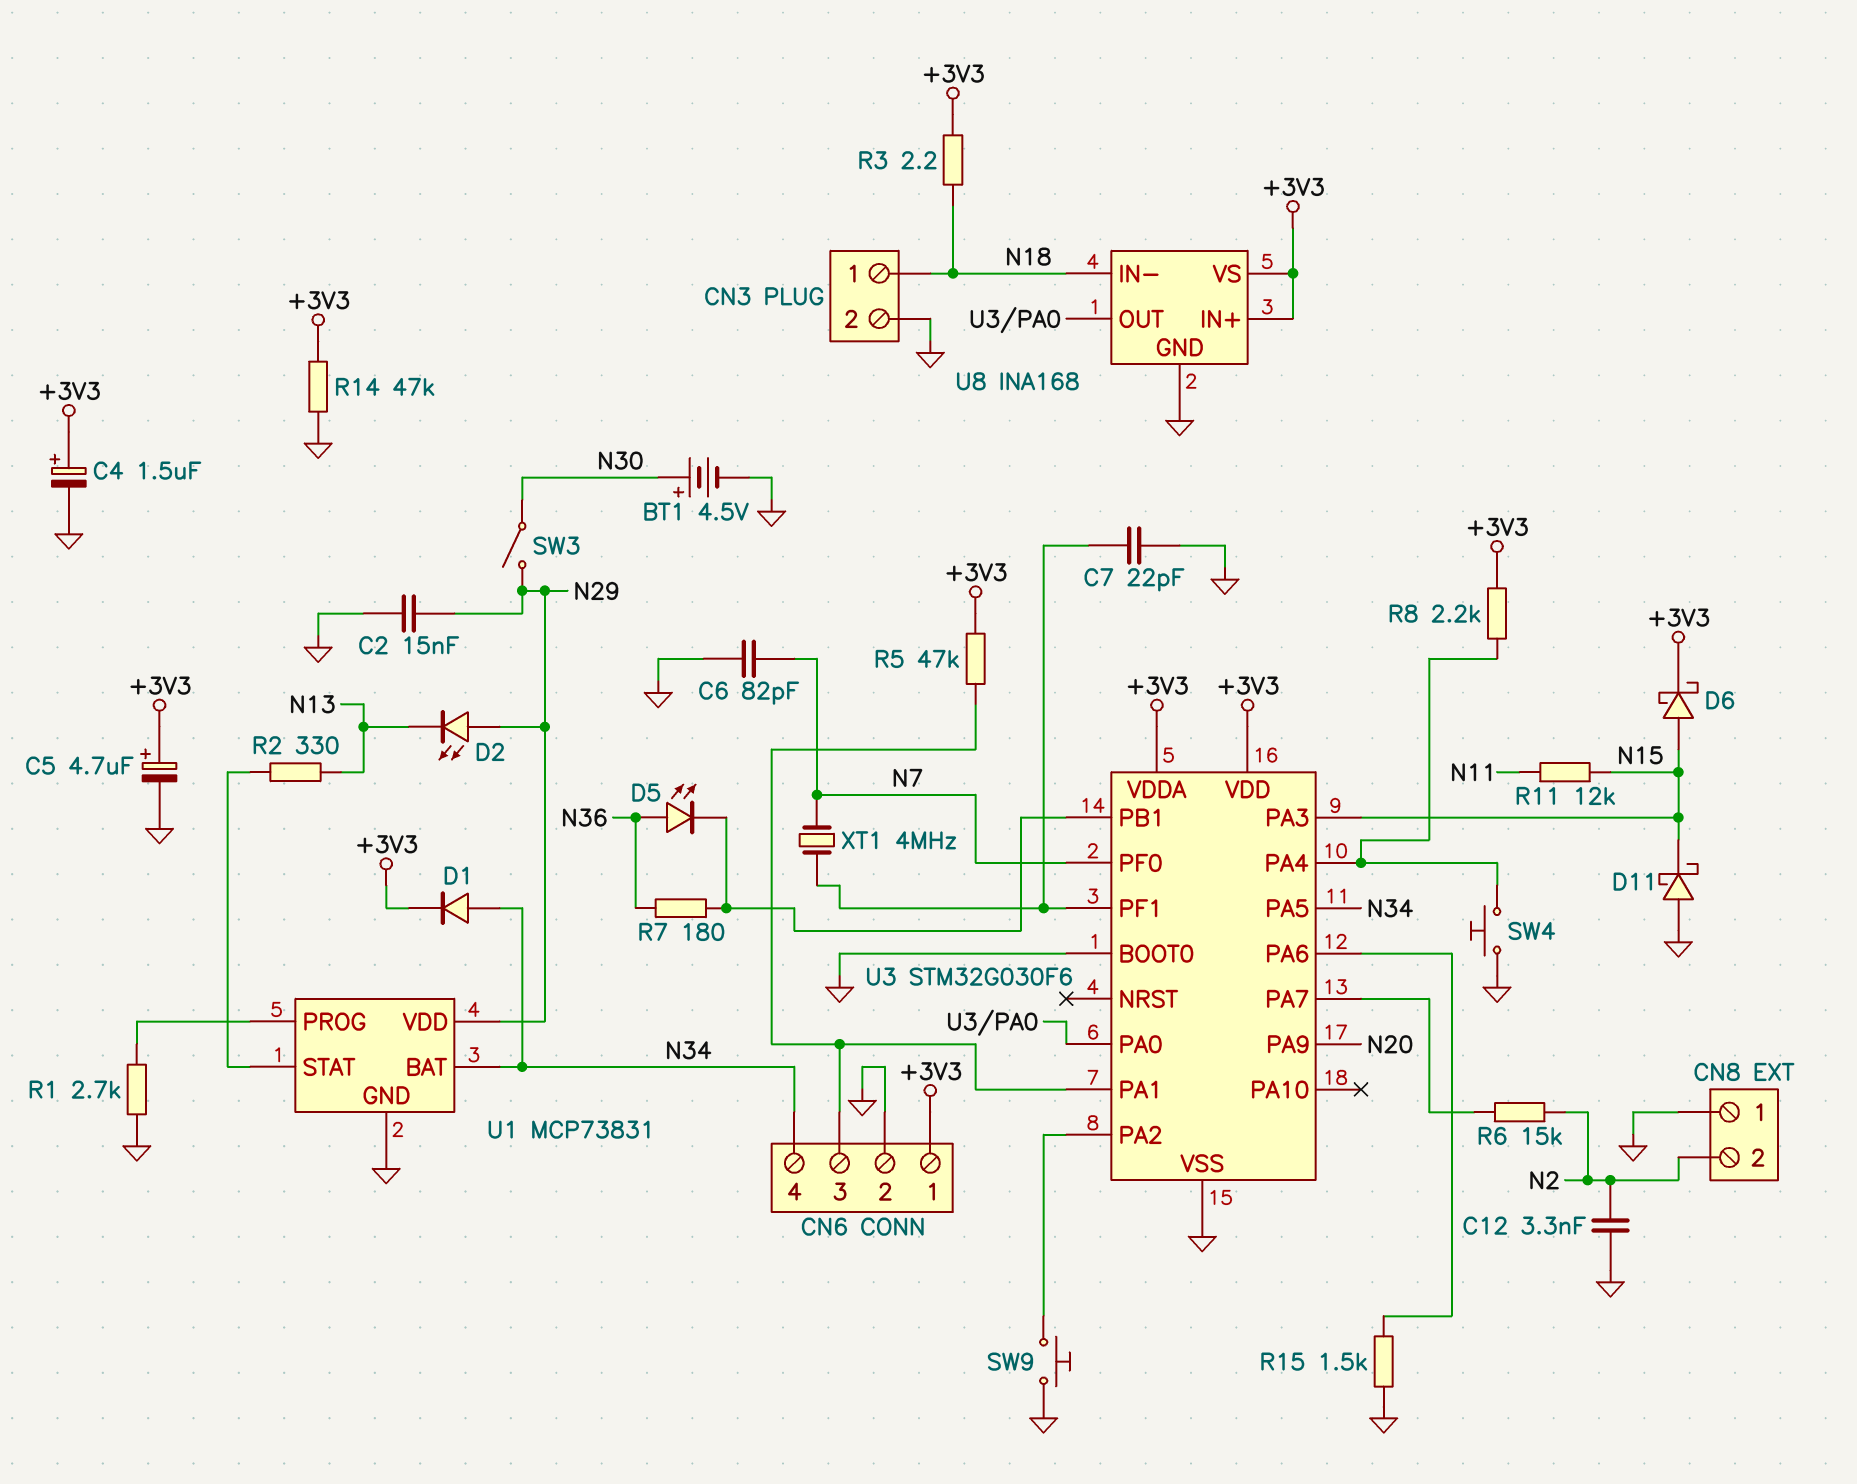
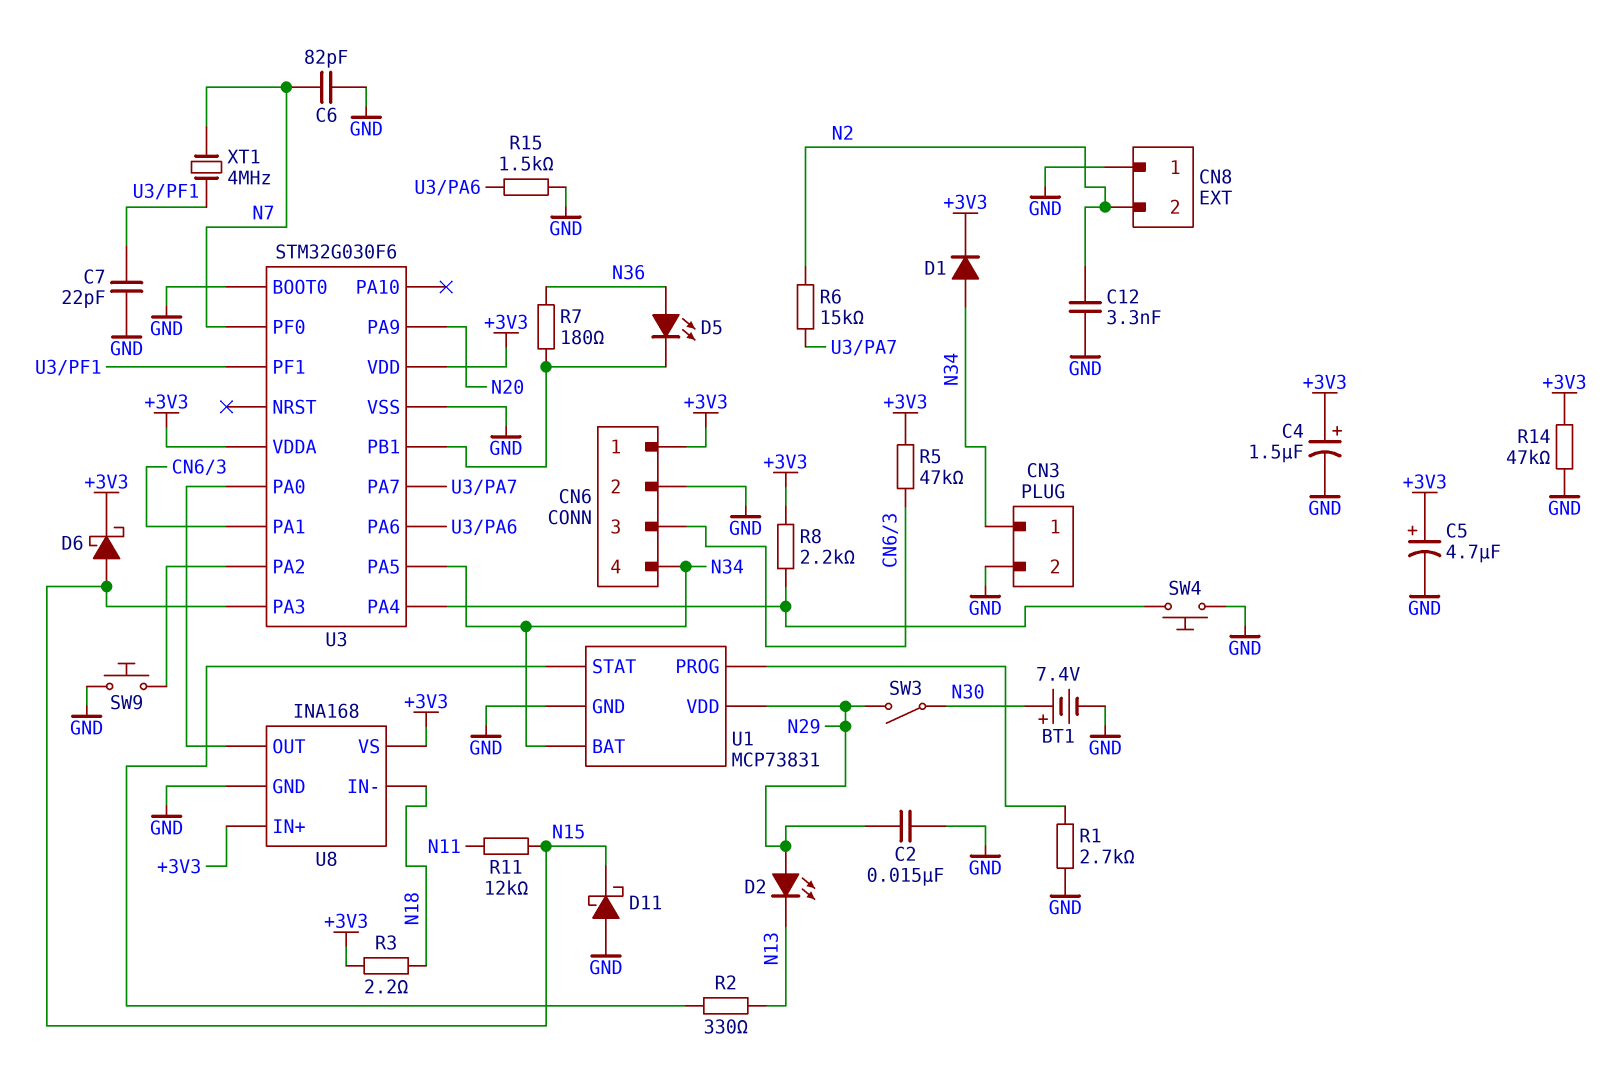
BT1: 4.5V (plus N30, minus GND) -> 7.4V (plus N30, minus GND)
CN3 pin 1: N18 -> N34

